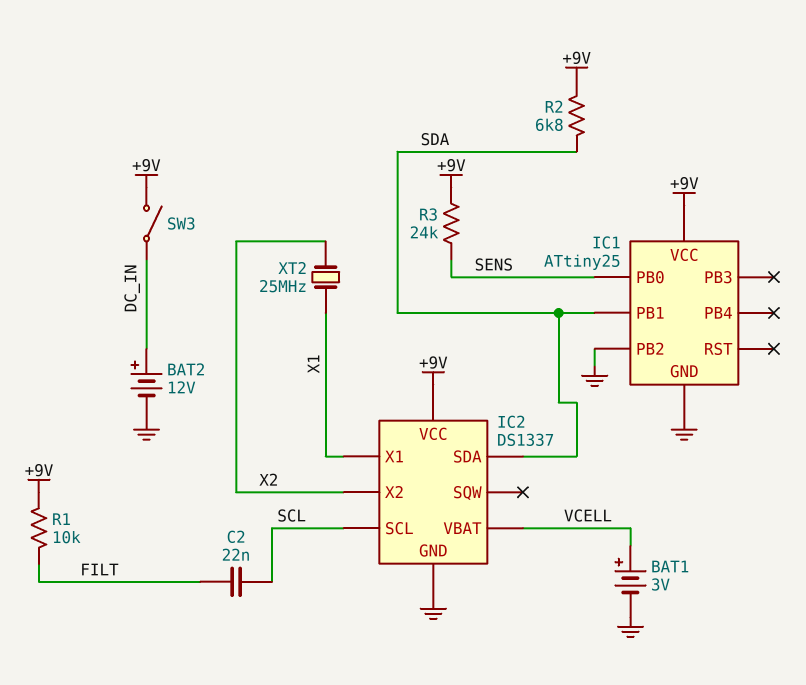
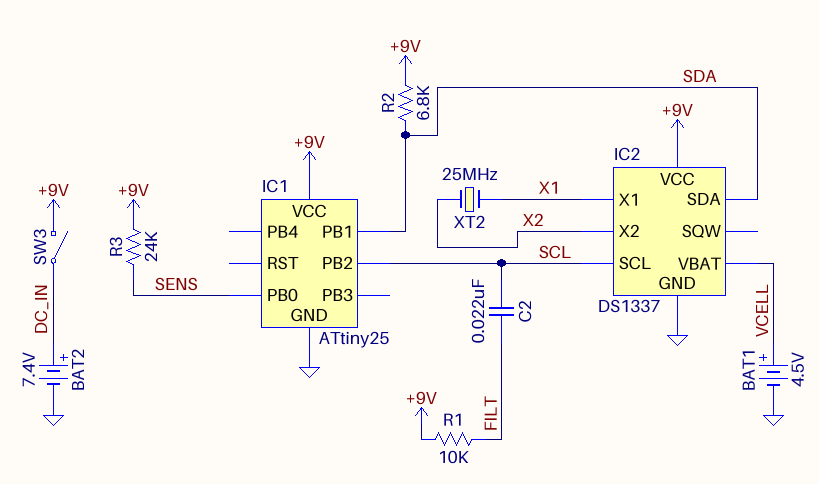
BAT1: 3V (plus VCELL, minus GND) -> 4.5V (plus VCELL, minus GND)
BAT2: 12V (plus DC_IN, minus GND) -> 7.4V (plus DC_IN, minus GND)
IC1 pin PB2: GND -> SCL

